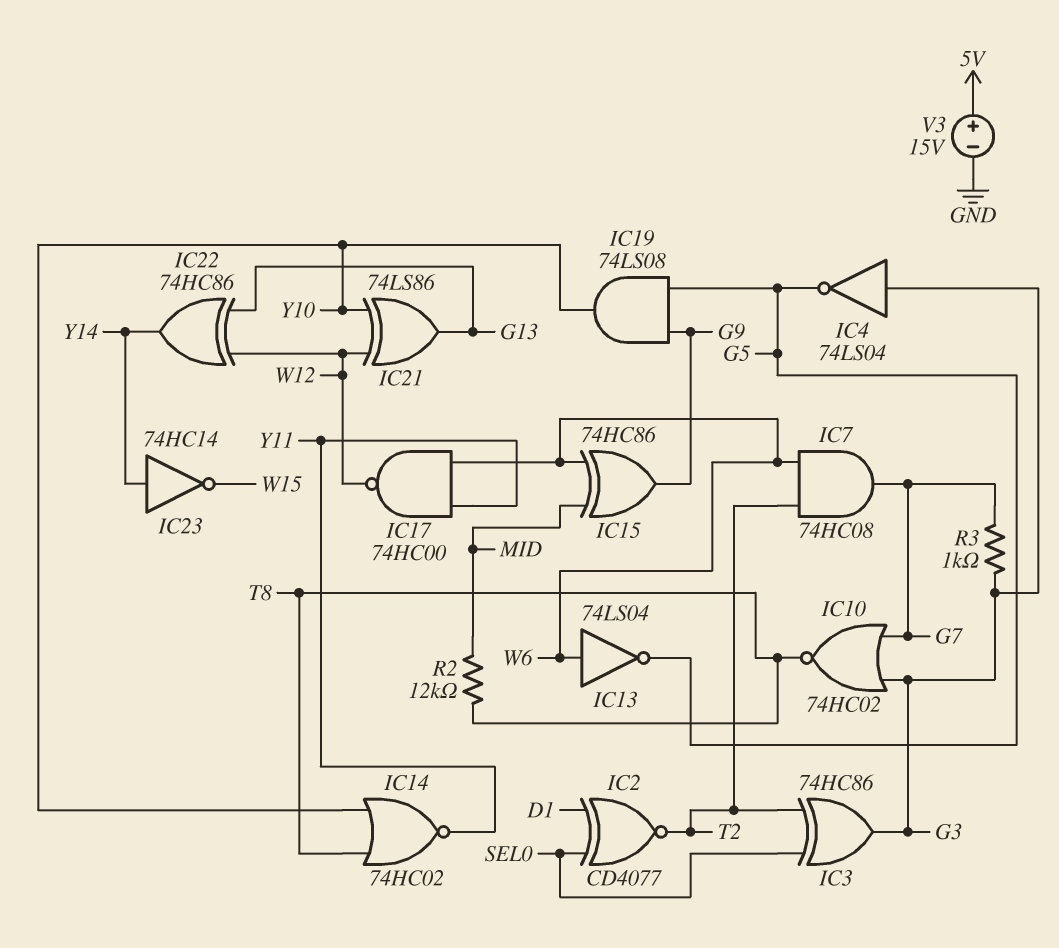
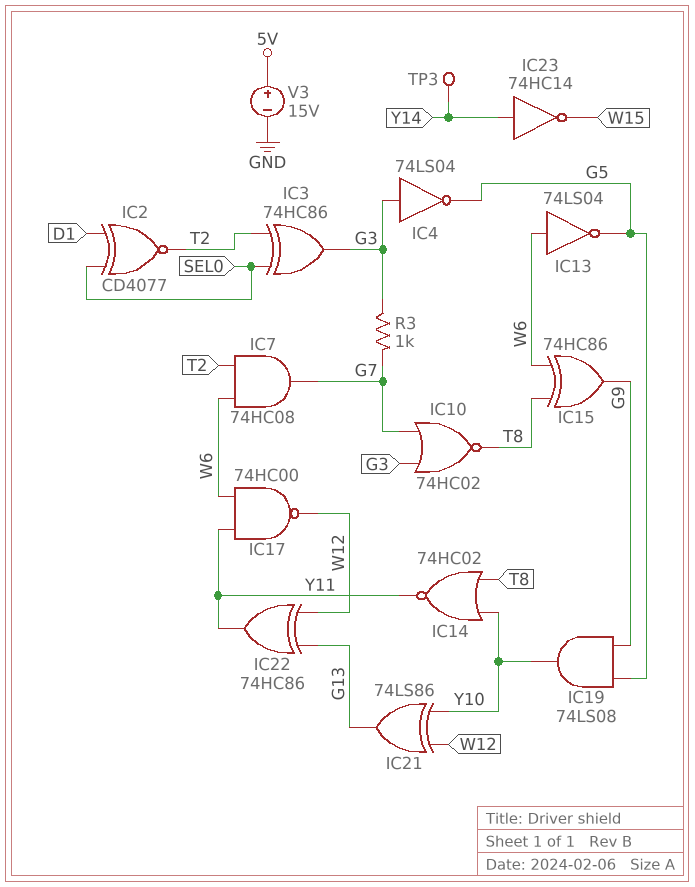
IC15: XOR 74HC86 (in MID, in W6, out G9) -> XOR 74HC86 (in T8, in W6, out G9)
IC22: XOR 74HC86 (in G13, in W12, out Y14) -> XOR 74HC86 (in G13, in W12, out Y11)
R2: 12k (MID, T8) -> none
TP3: none -> test point (Y14)

